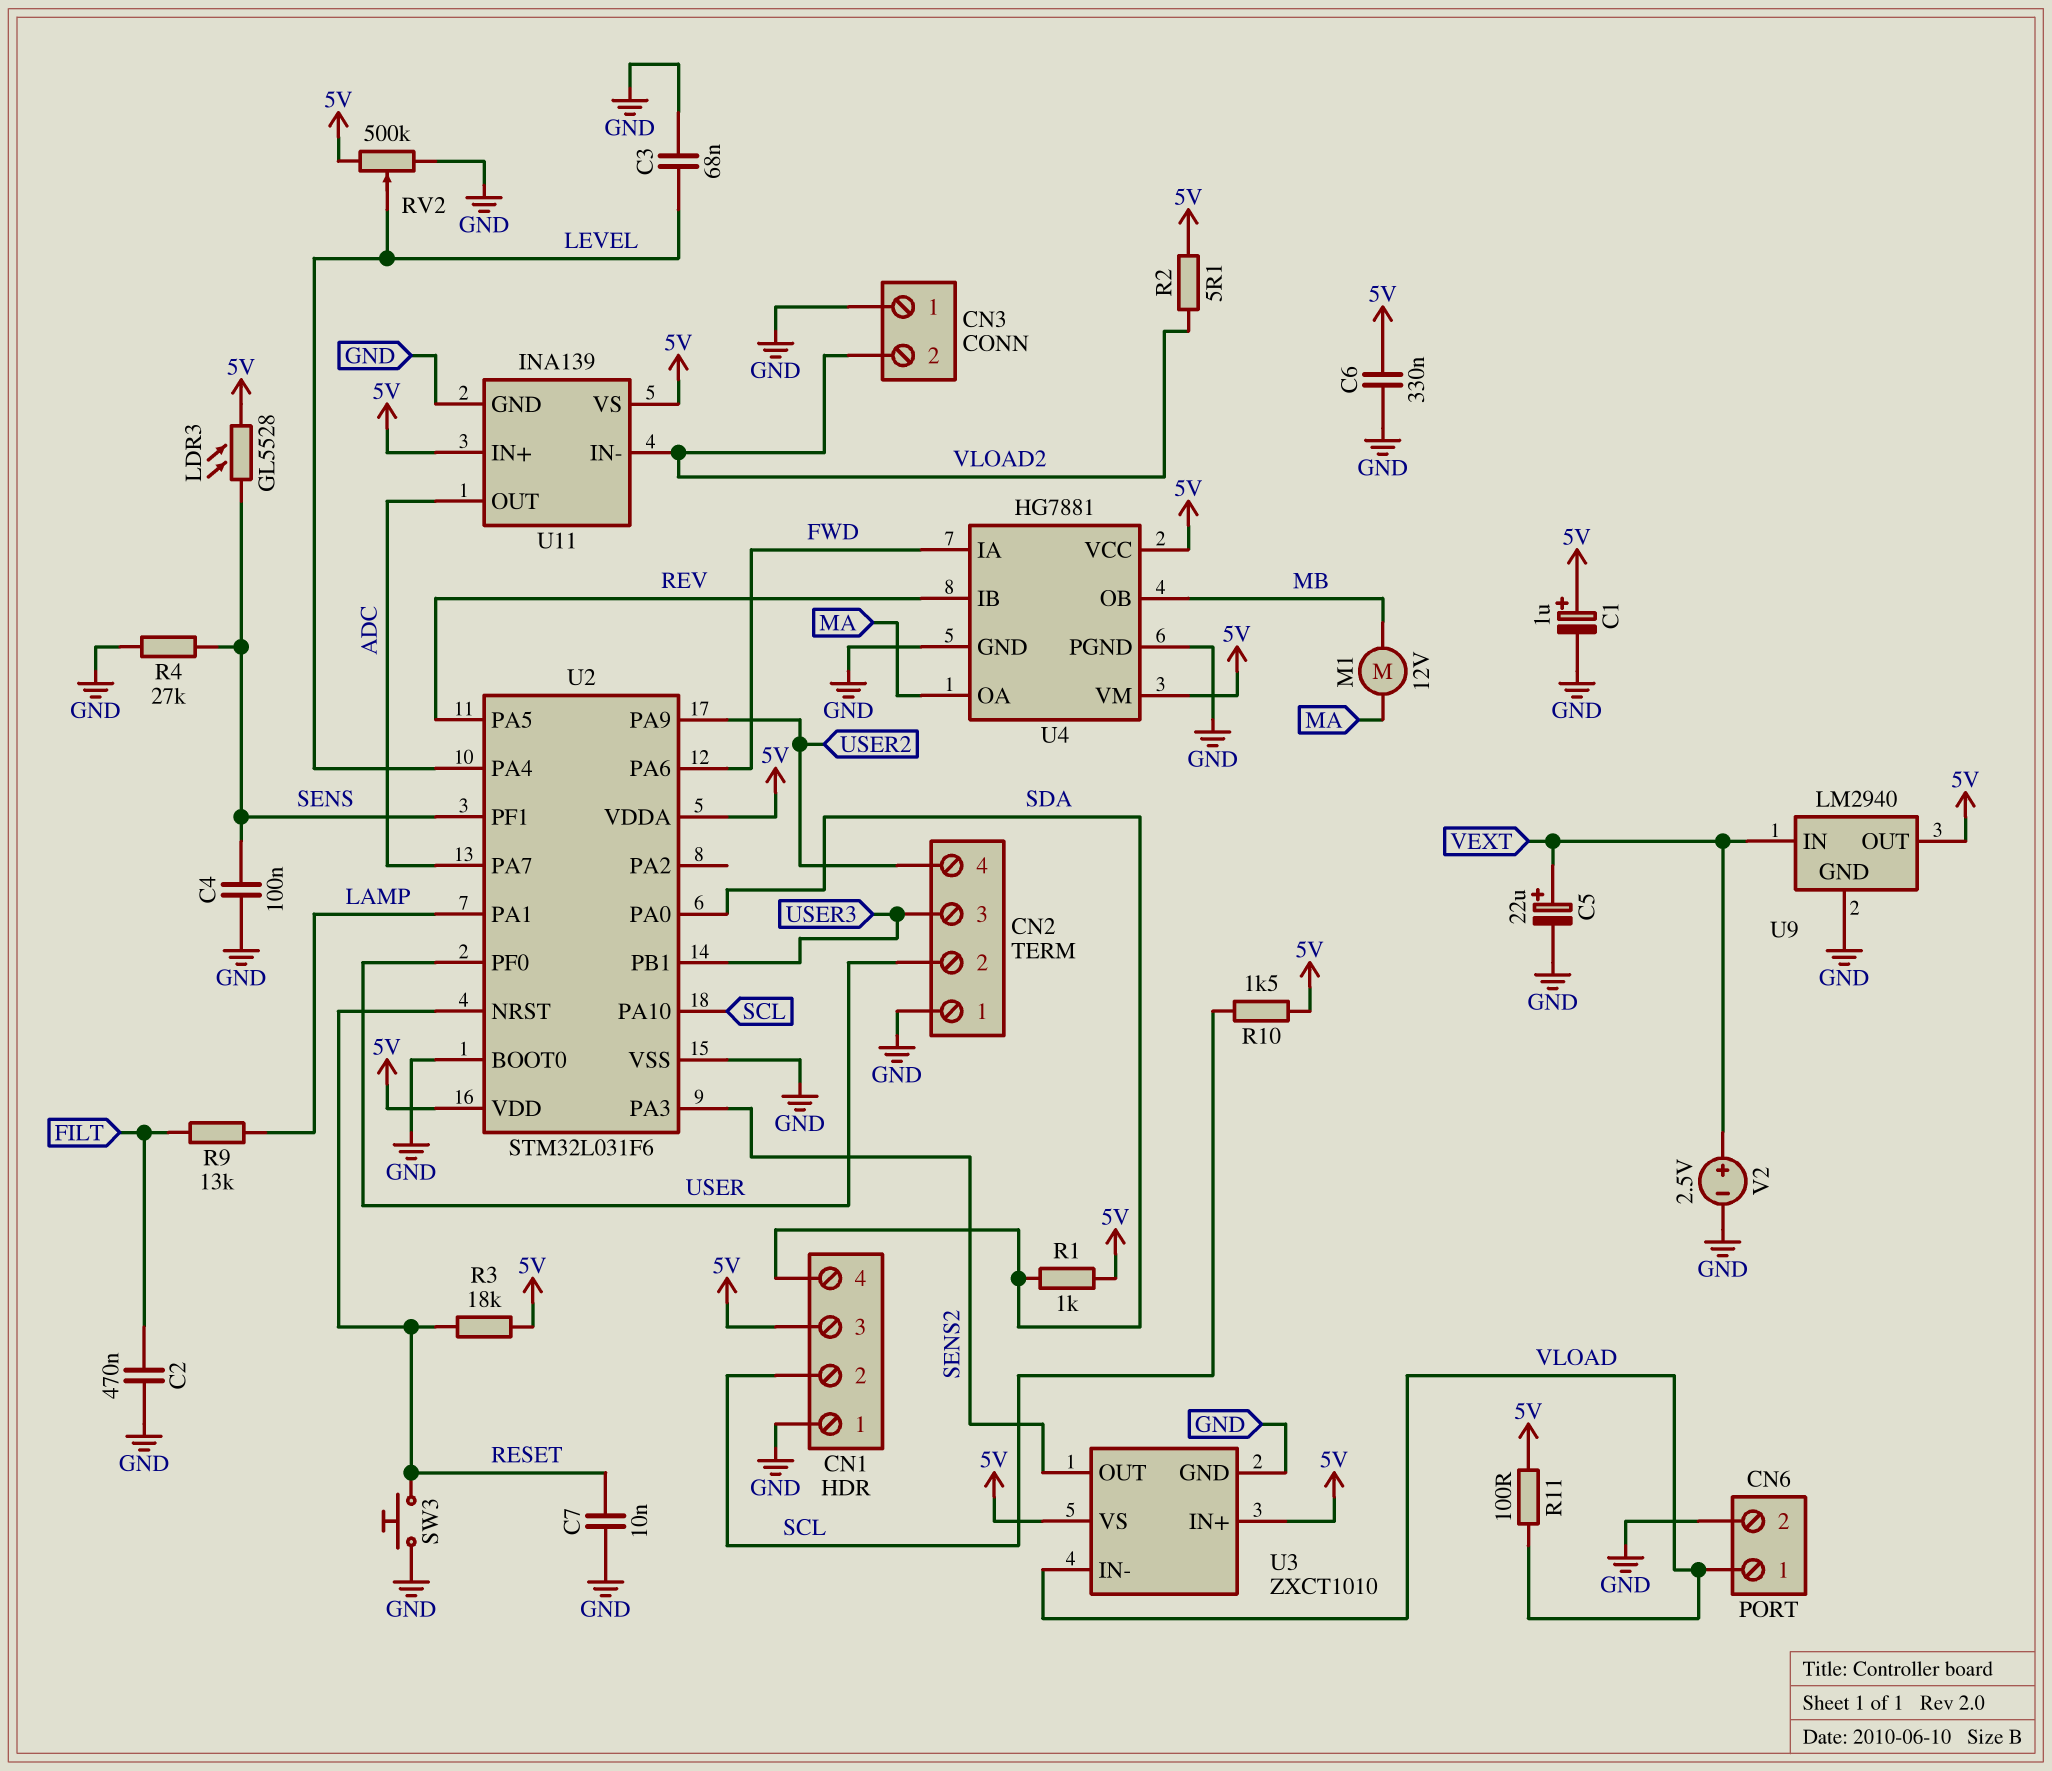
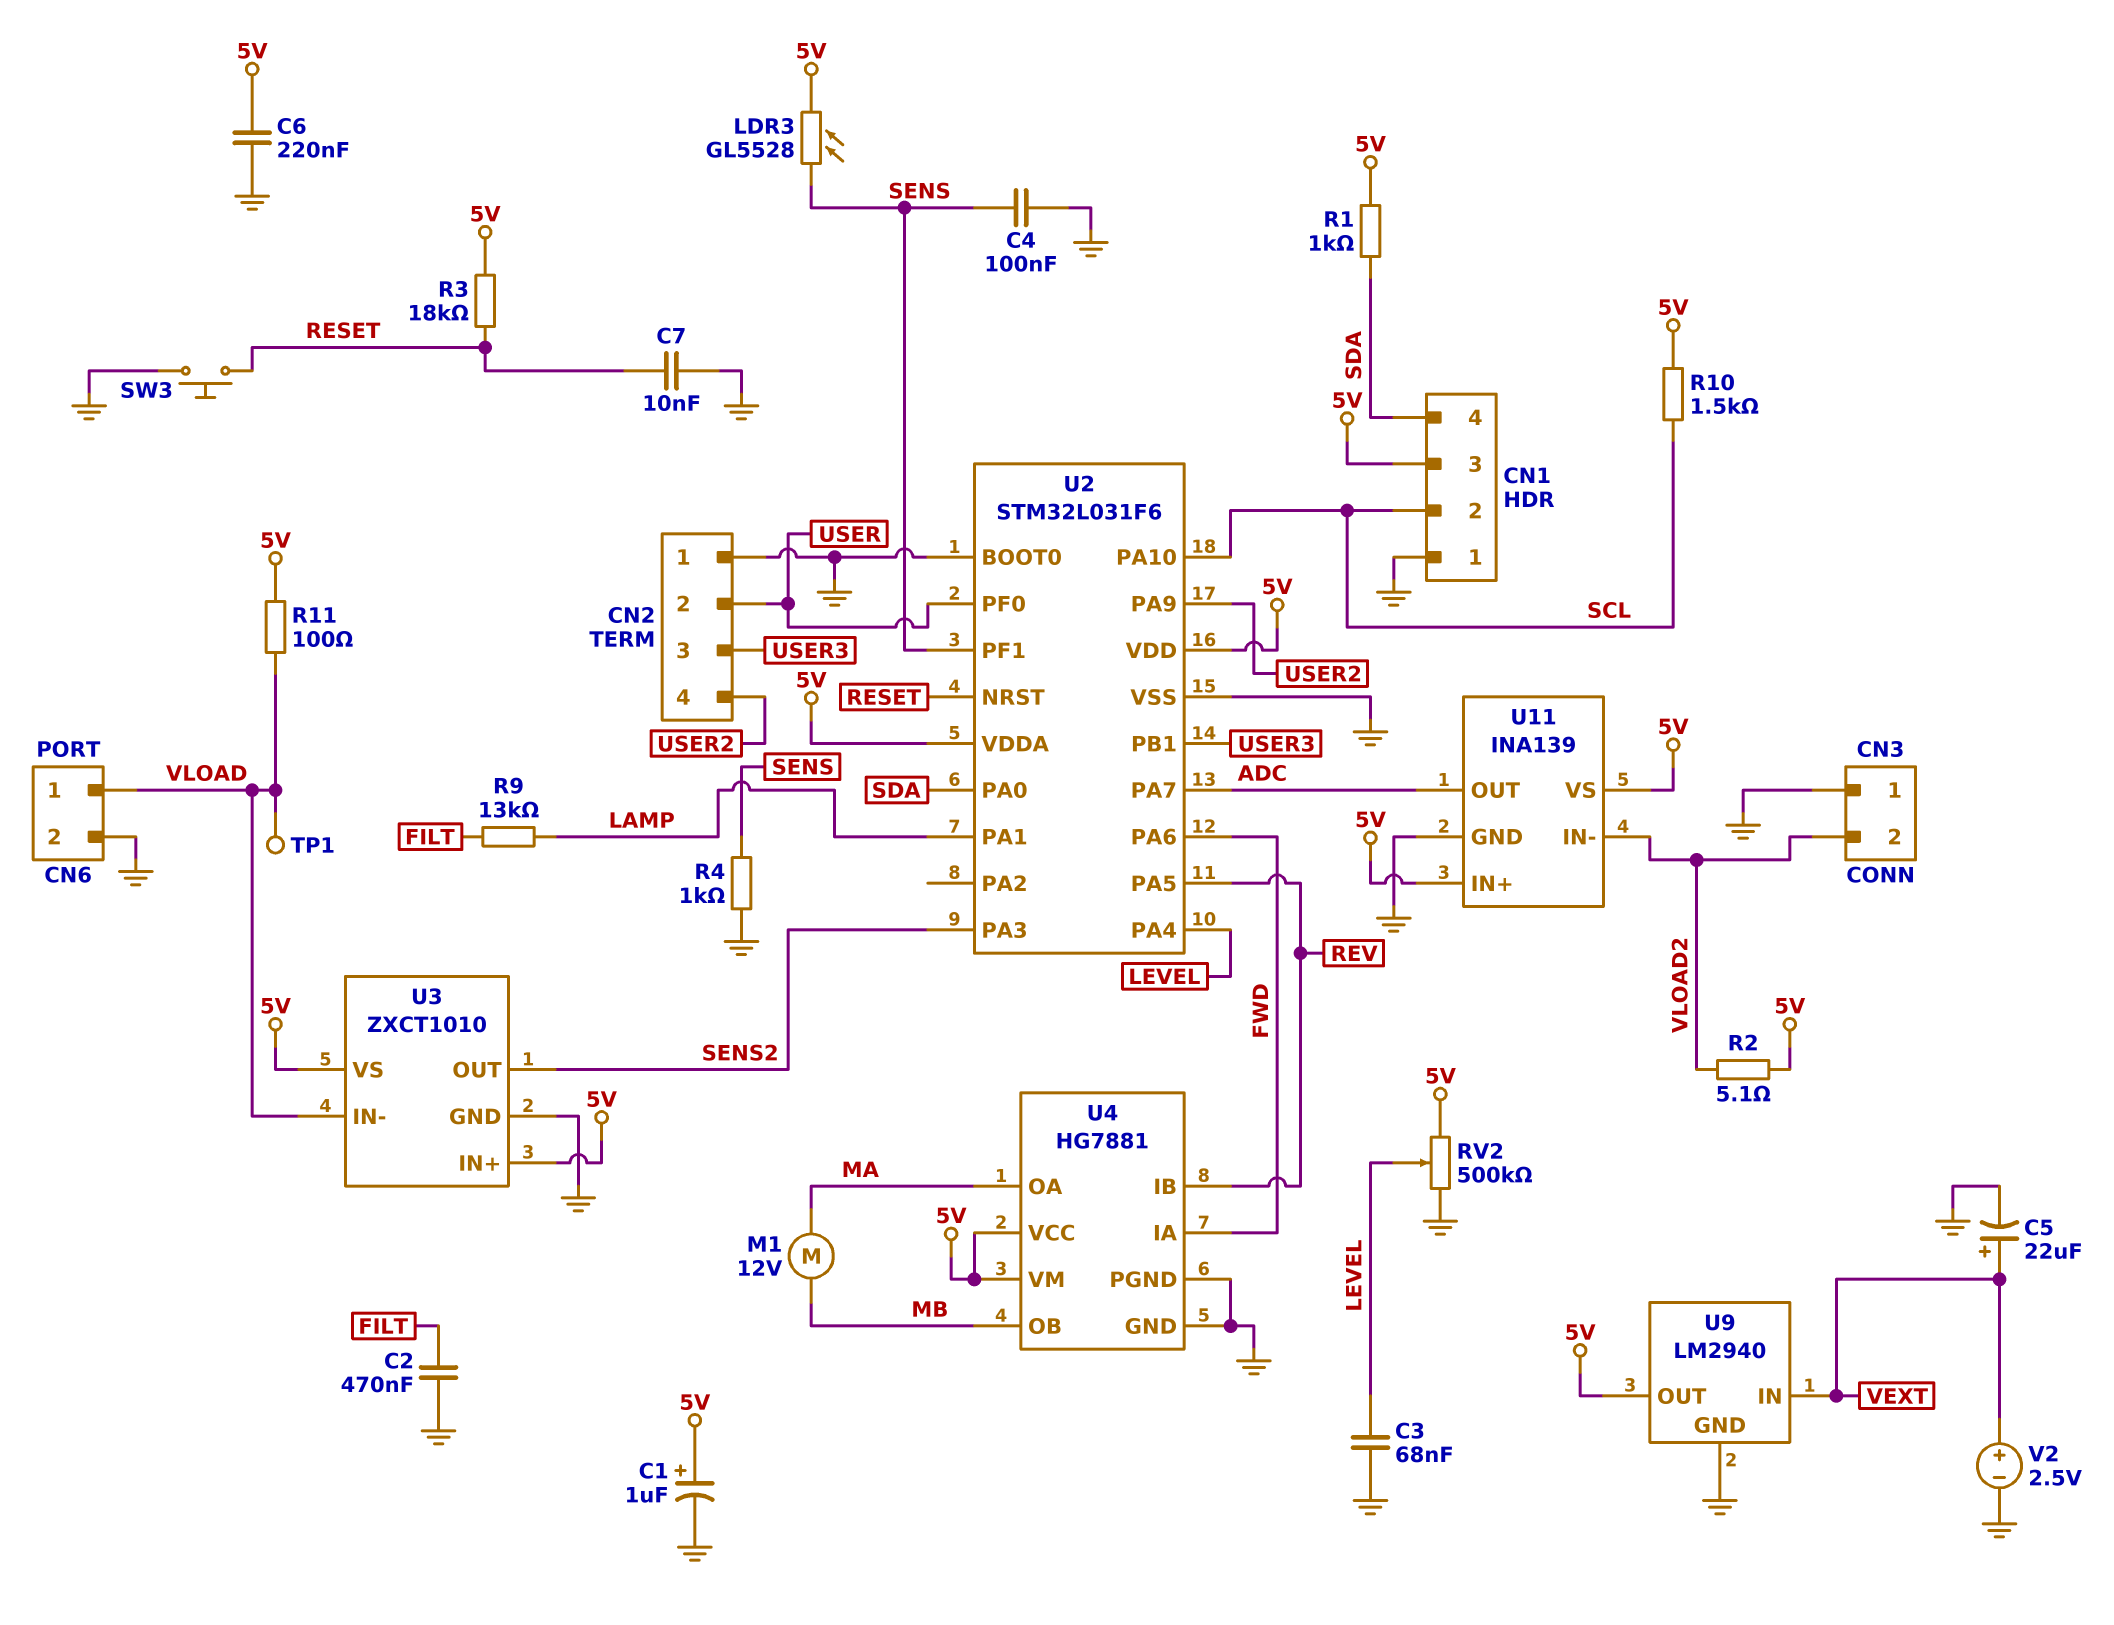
C6: 330nF (5V, GND) -> 220nF (5V, GND)
R4: 27k (GND, SENS) -> 1k (GND, SENS)
TP1: none -> test point (VLOAD)

